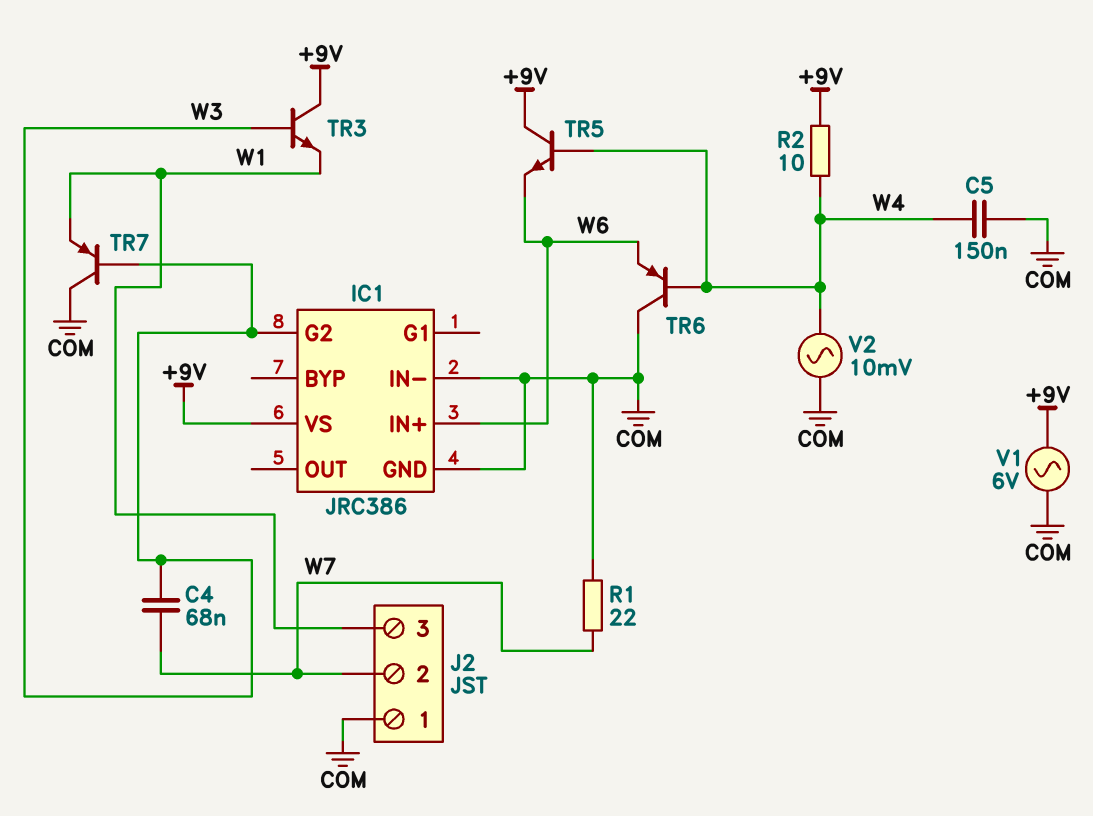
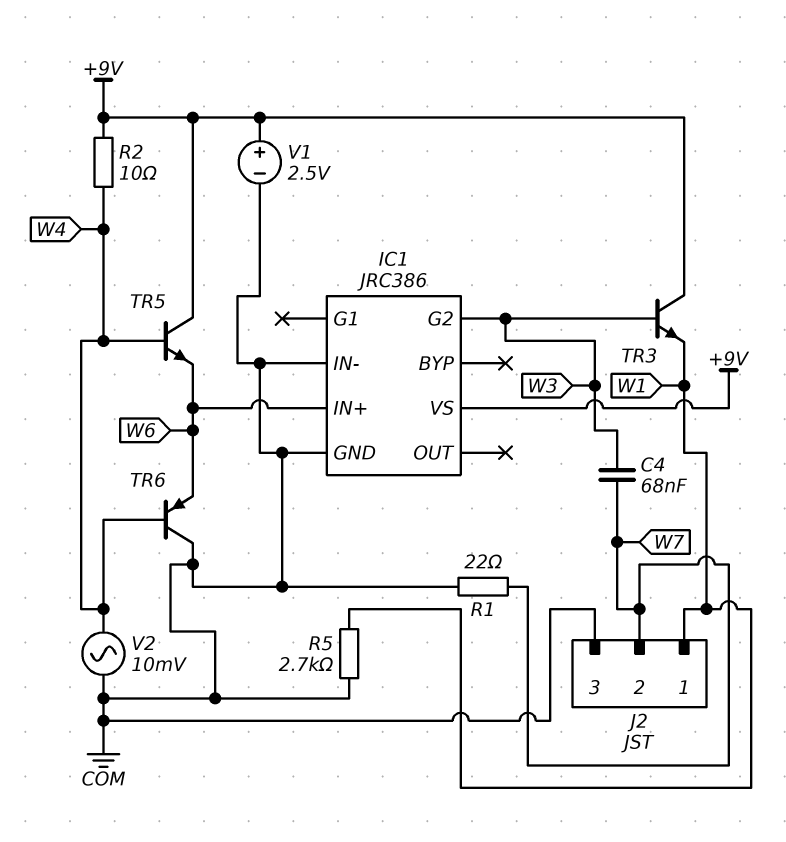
C5: 150nF (COM, W4) -> none
J2 pin 1: COM -> W1
J2 pin 3: W1 -> COM
R5: none -> 2.7k (COM, W1)
TR7: PNP (B W3, C COM, E W1) -> none
V1: AC 6V (+9V, COM) -> 2.5V (plus +9V, minus COM)

